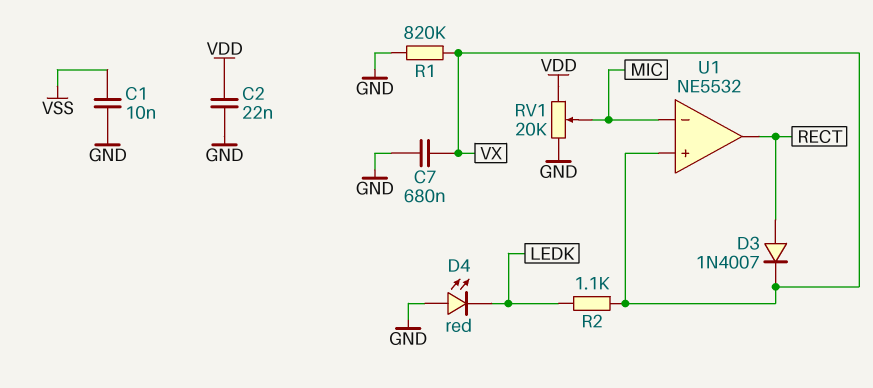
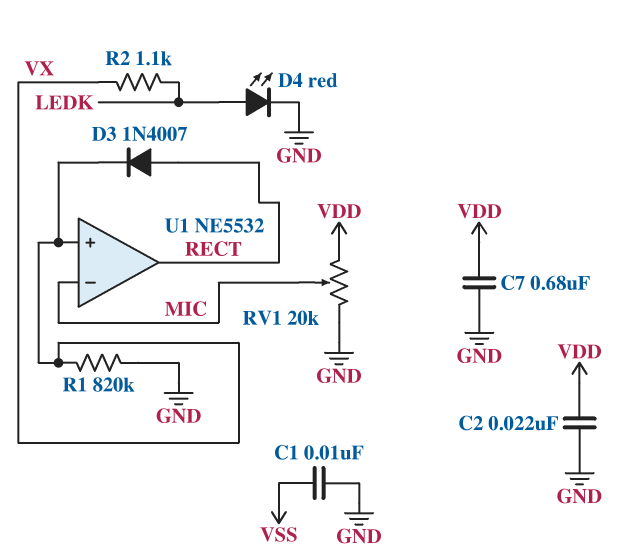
C7: 680nF (GND, VX) -> 680nF (GND, VDD)
D4: LED red (A GND, K LEDK) -> LED red (A LEDK, K GND)

